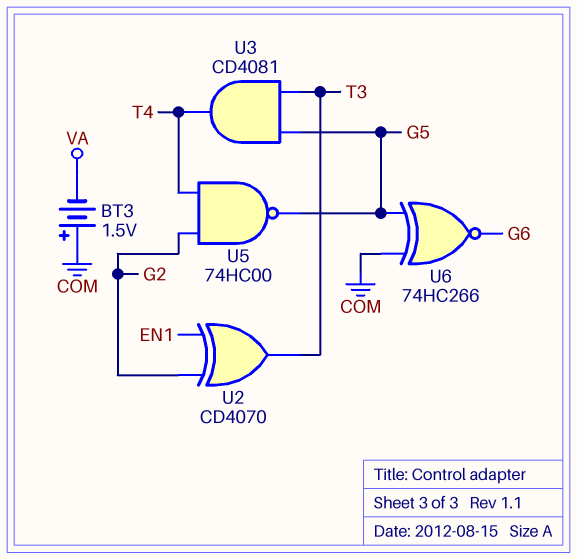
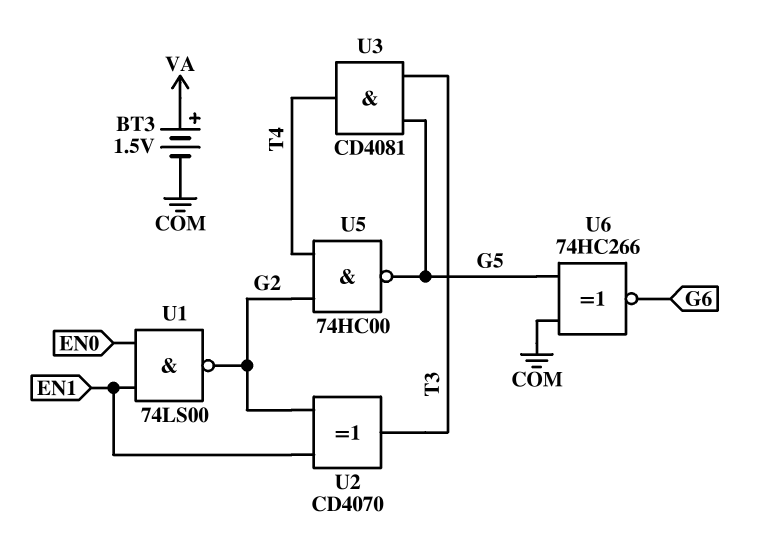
BT3: 1.5V (plus COM, minus VA) -> 1.5V (plus VA, minus COM)
U1: none -> NAND 74LS00 (in EN0, in EN1, out G2)

